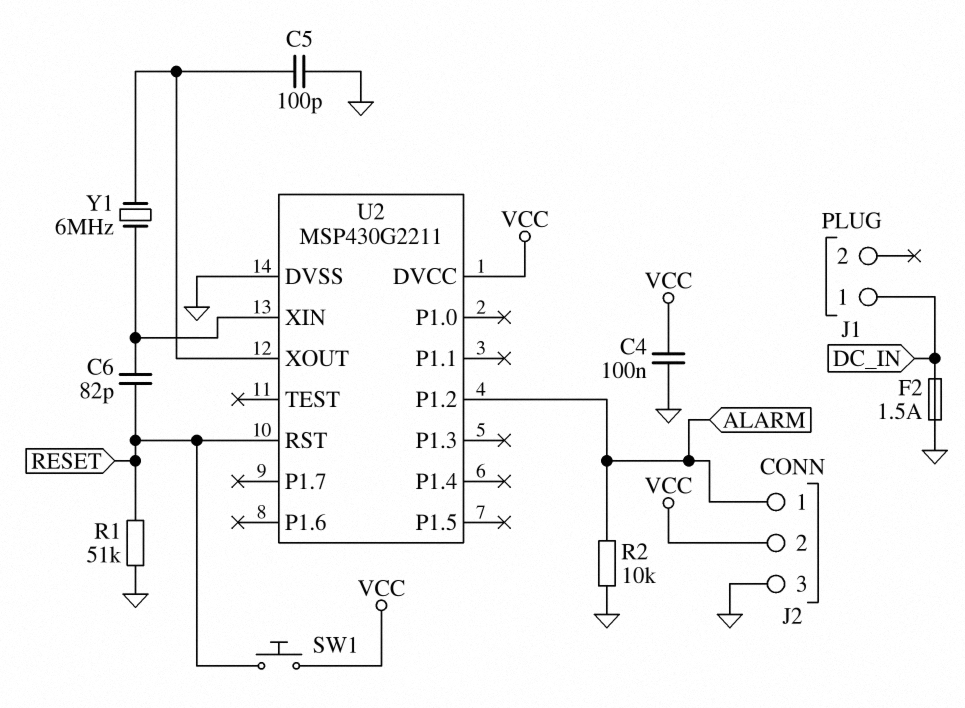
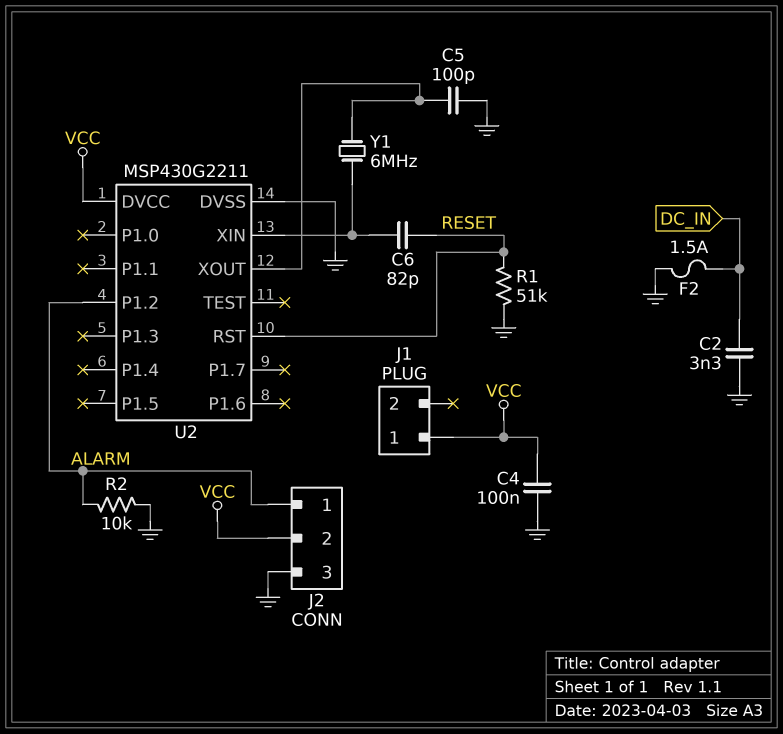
C2: none -> 3.3nF (DC_IN, GND)
J1 pin 1: DC_IN -> VCC
SW1: button (RESET, VCC) -> none

